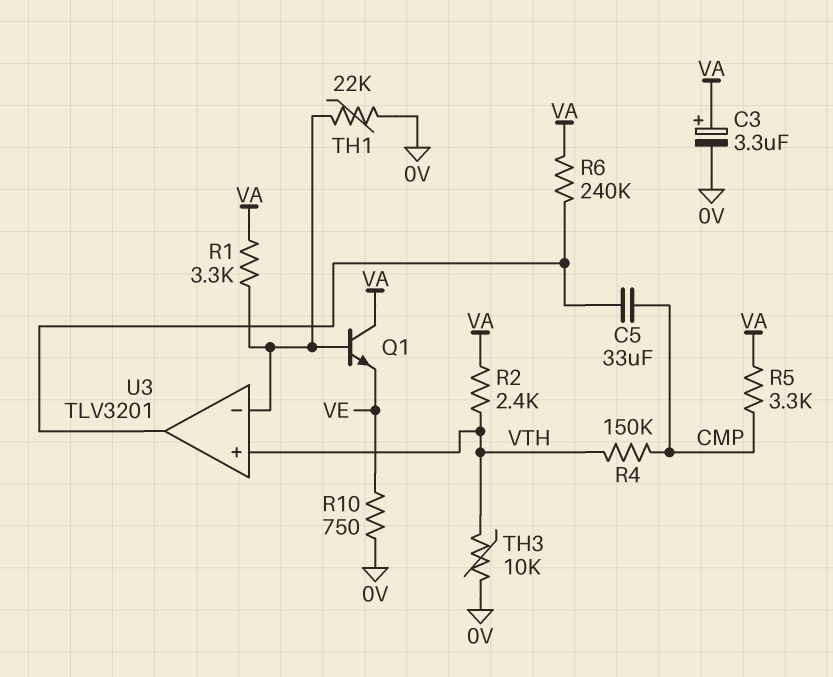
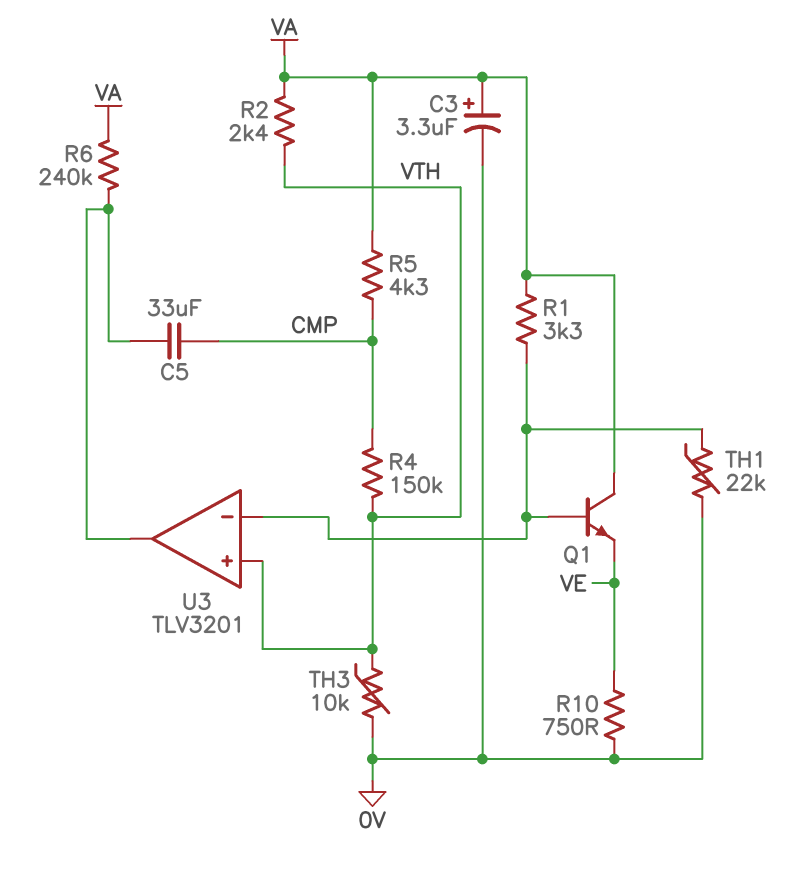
R5: 3.3k (CMP, VA) -> 4.3k (CMP, VA)

